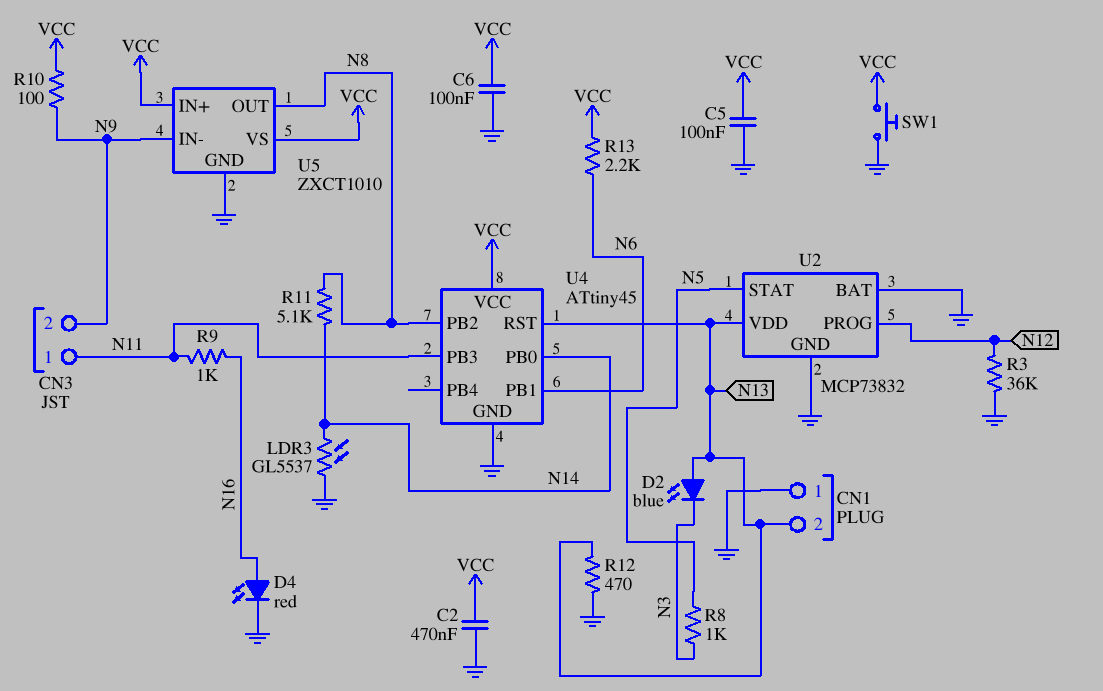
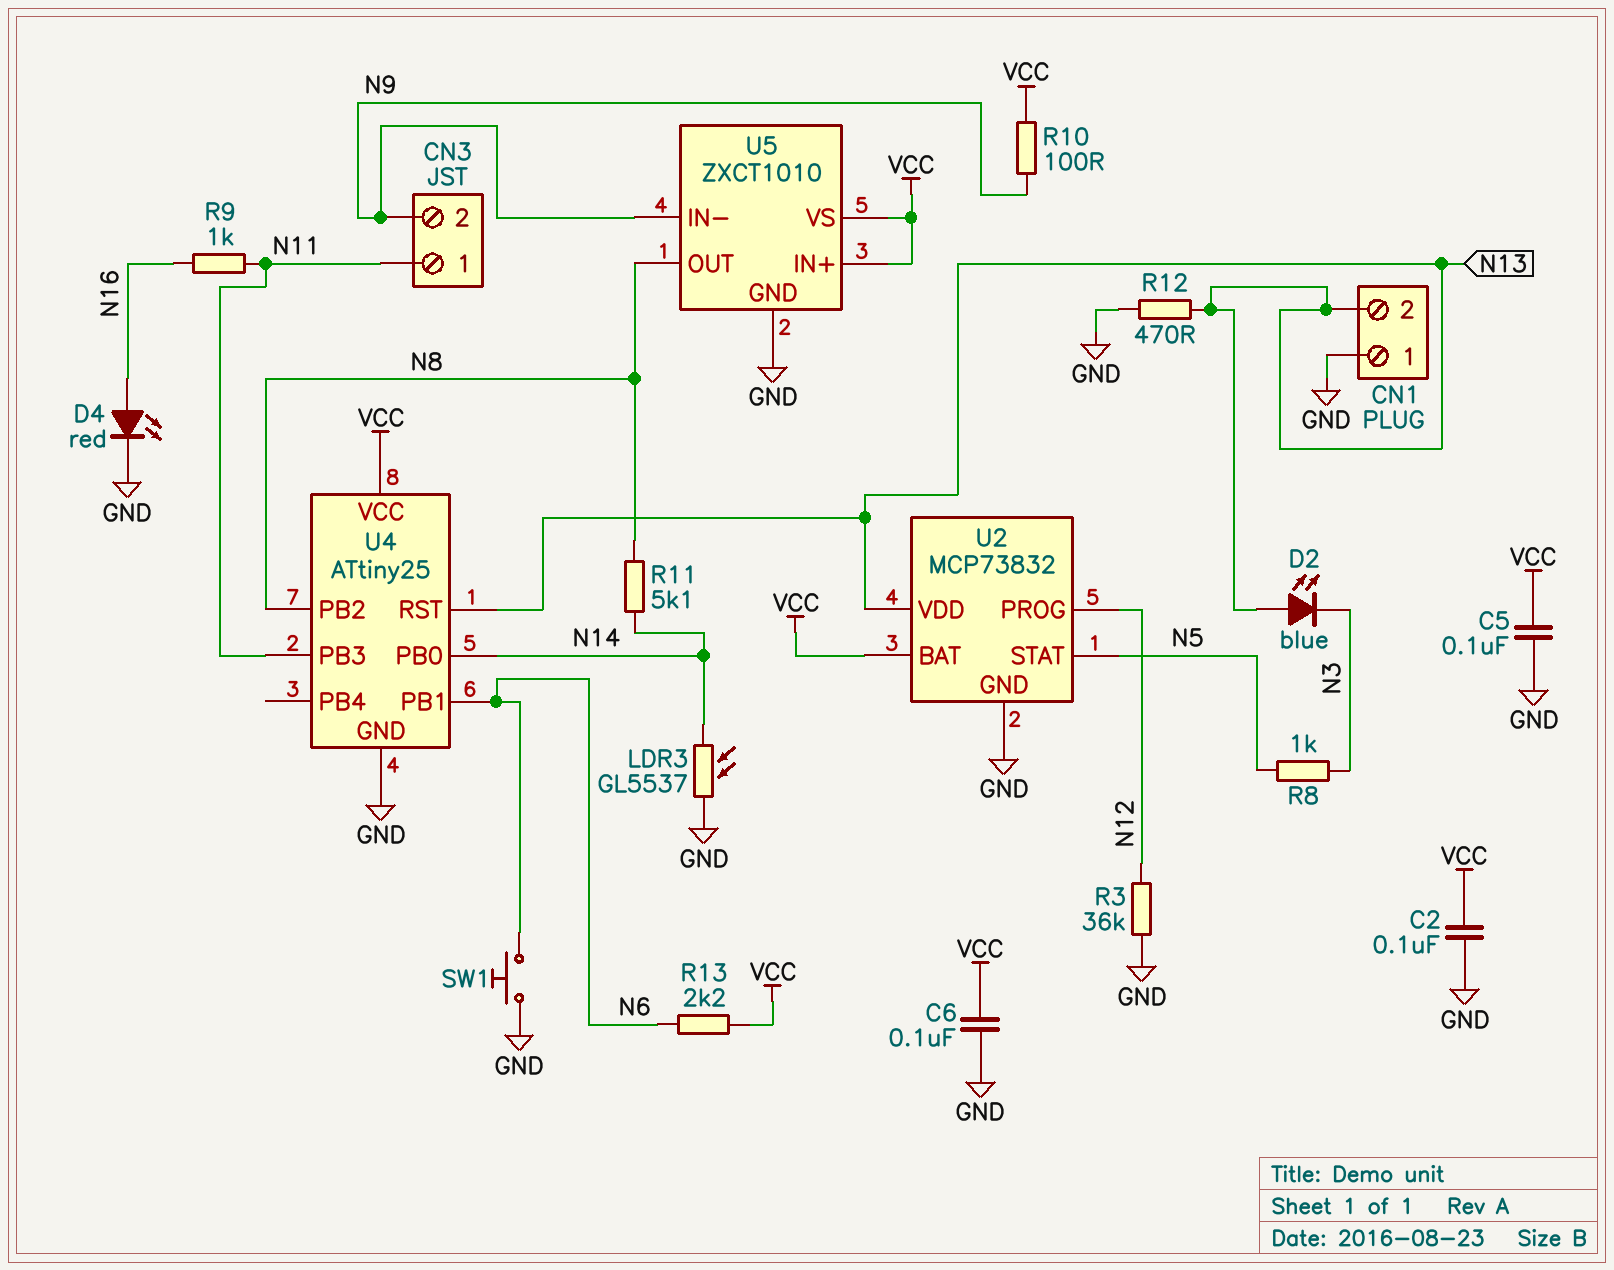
C2: 470nF (GND, VCC) -> 100nF (GND, VCC)
SW1: button (GND, VCC) -> button (GND, N6)
U2 pin BAT: GND -> VCC
U4: ATtiny45 -> ATtiny25

